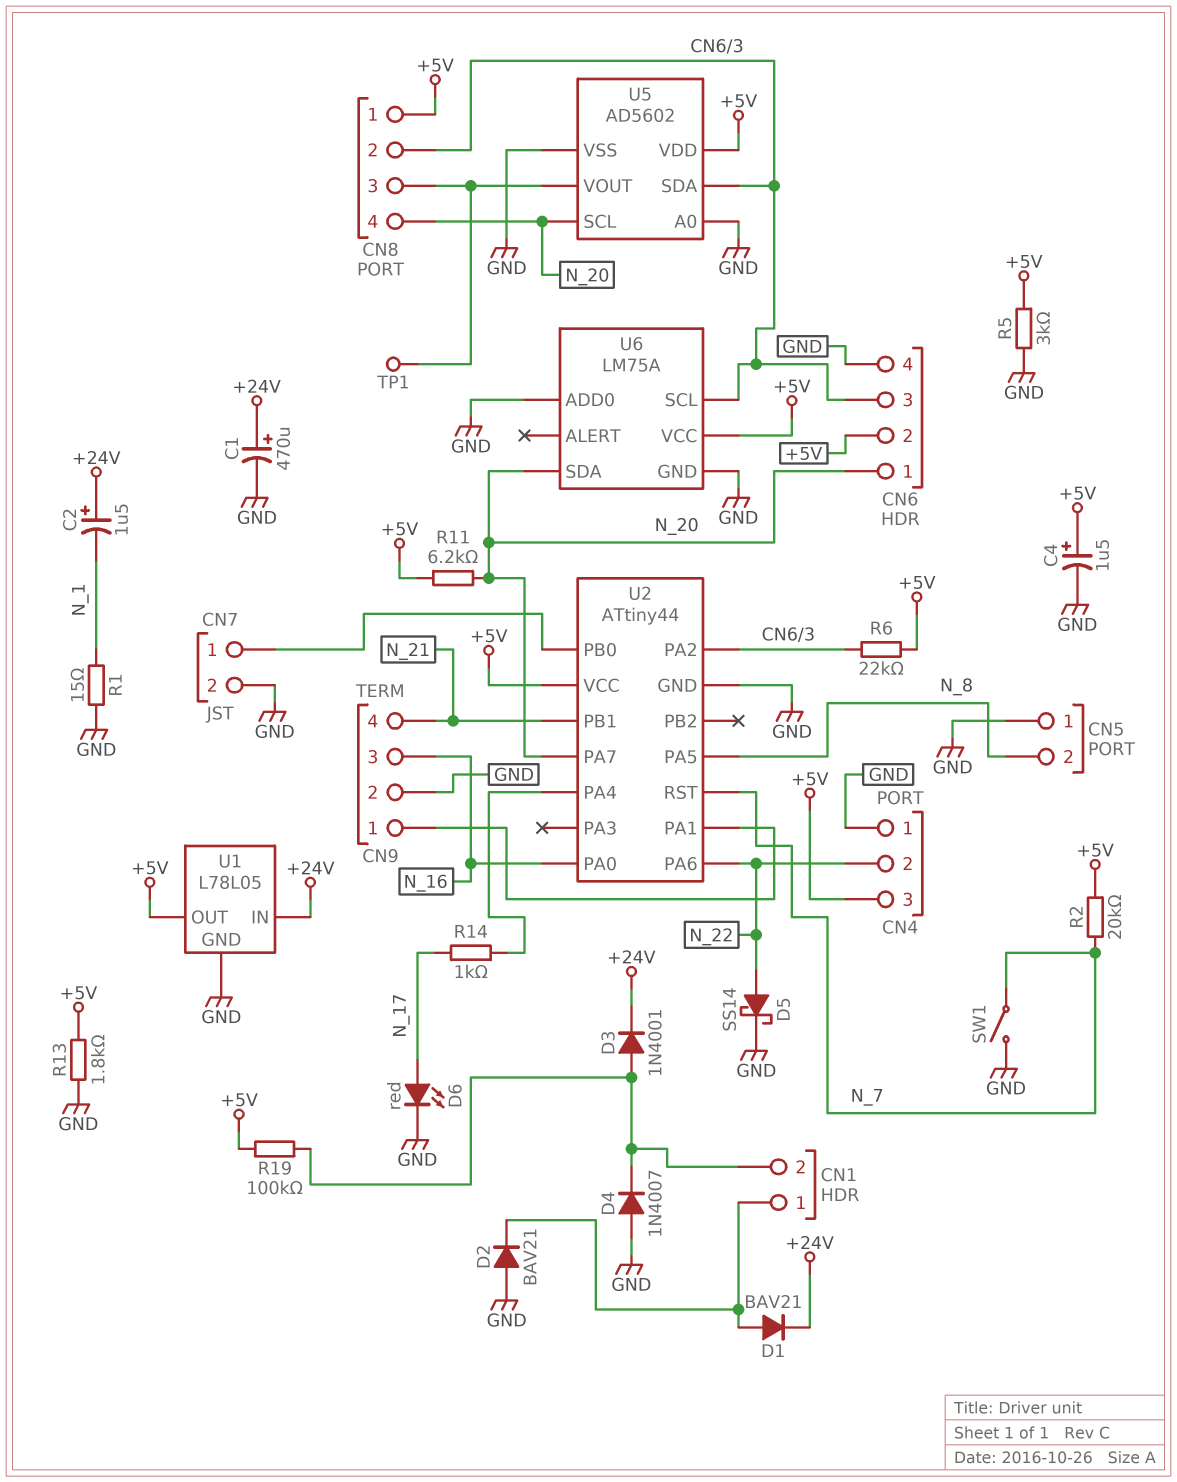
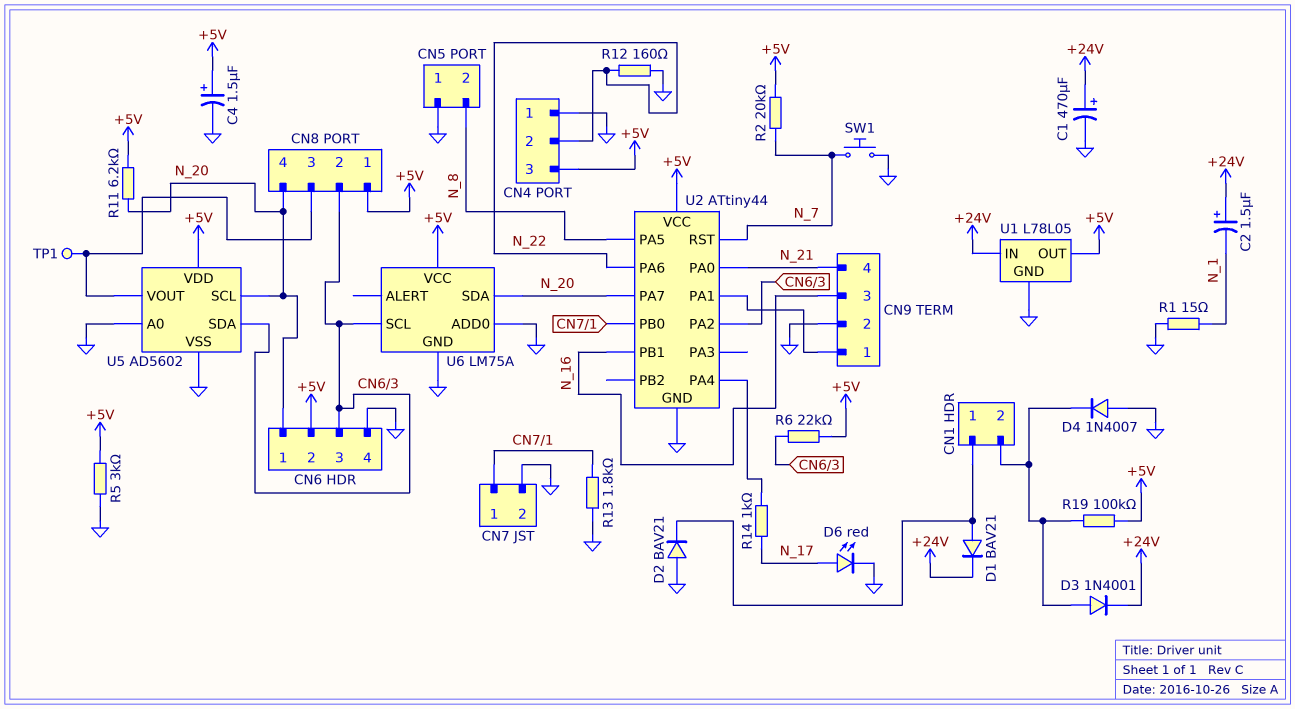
D5: schottky SS14 (A N_22, K GND) -> none
R12: none -> 160 (GND, N_22)
R13: 1.8k (+5V, GND) -> 1.8k (CN7/1, GND)
SW1: switch (GND, N_7) -> button (GND, N_7)
U2 pin PA0: N_16 -> N_21
U2 pin PB1: N_21 -> N_16

